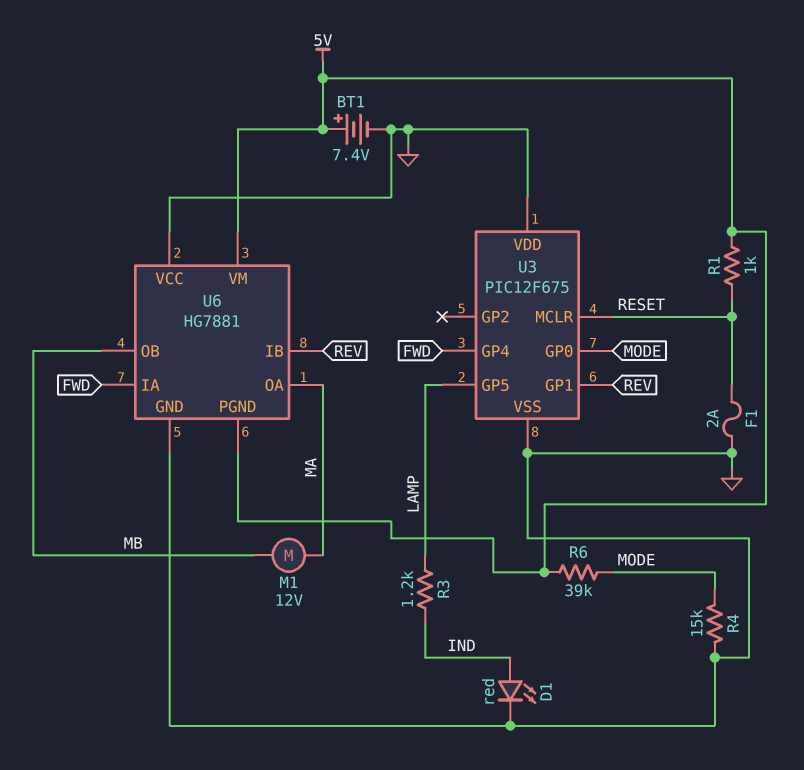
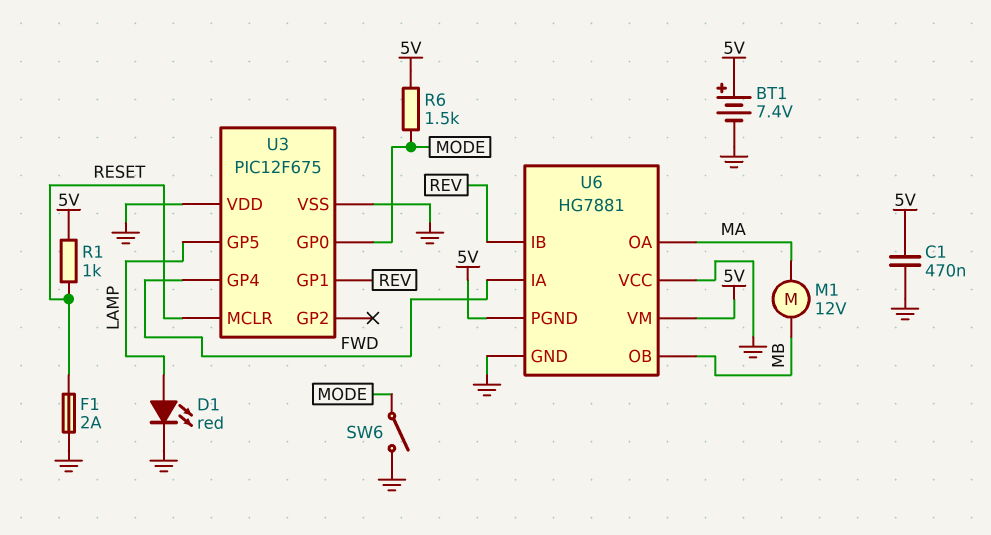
C1: none -> 470nF (5V, GND)
D1: LED red (A IND, K GND) -> LED red (A LAMP, K GND)
R3: 1.2k (IND, LAMP) -> none
R4: 15k (GND, MODE) -> none
R6: 39k (5V, MODE) -> 1.5k (5V, MODE)
SW6: none -> switch (GND, MODE)

